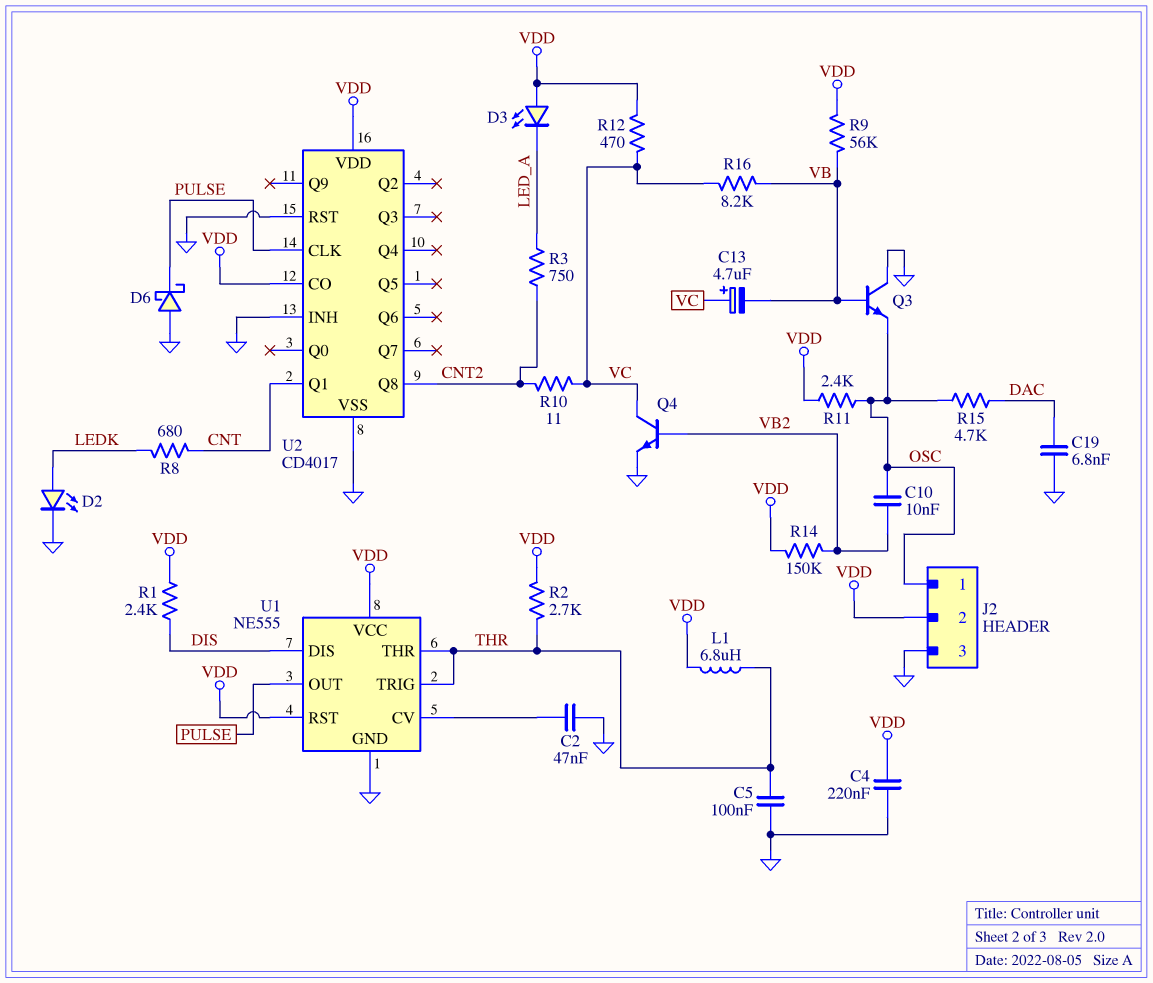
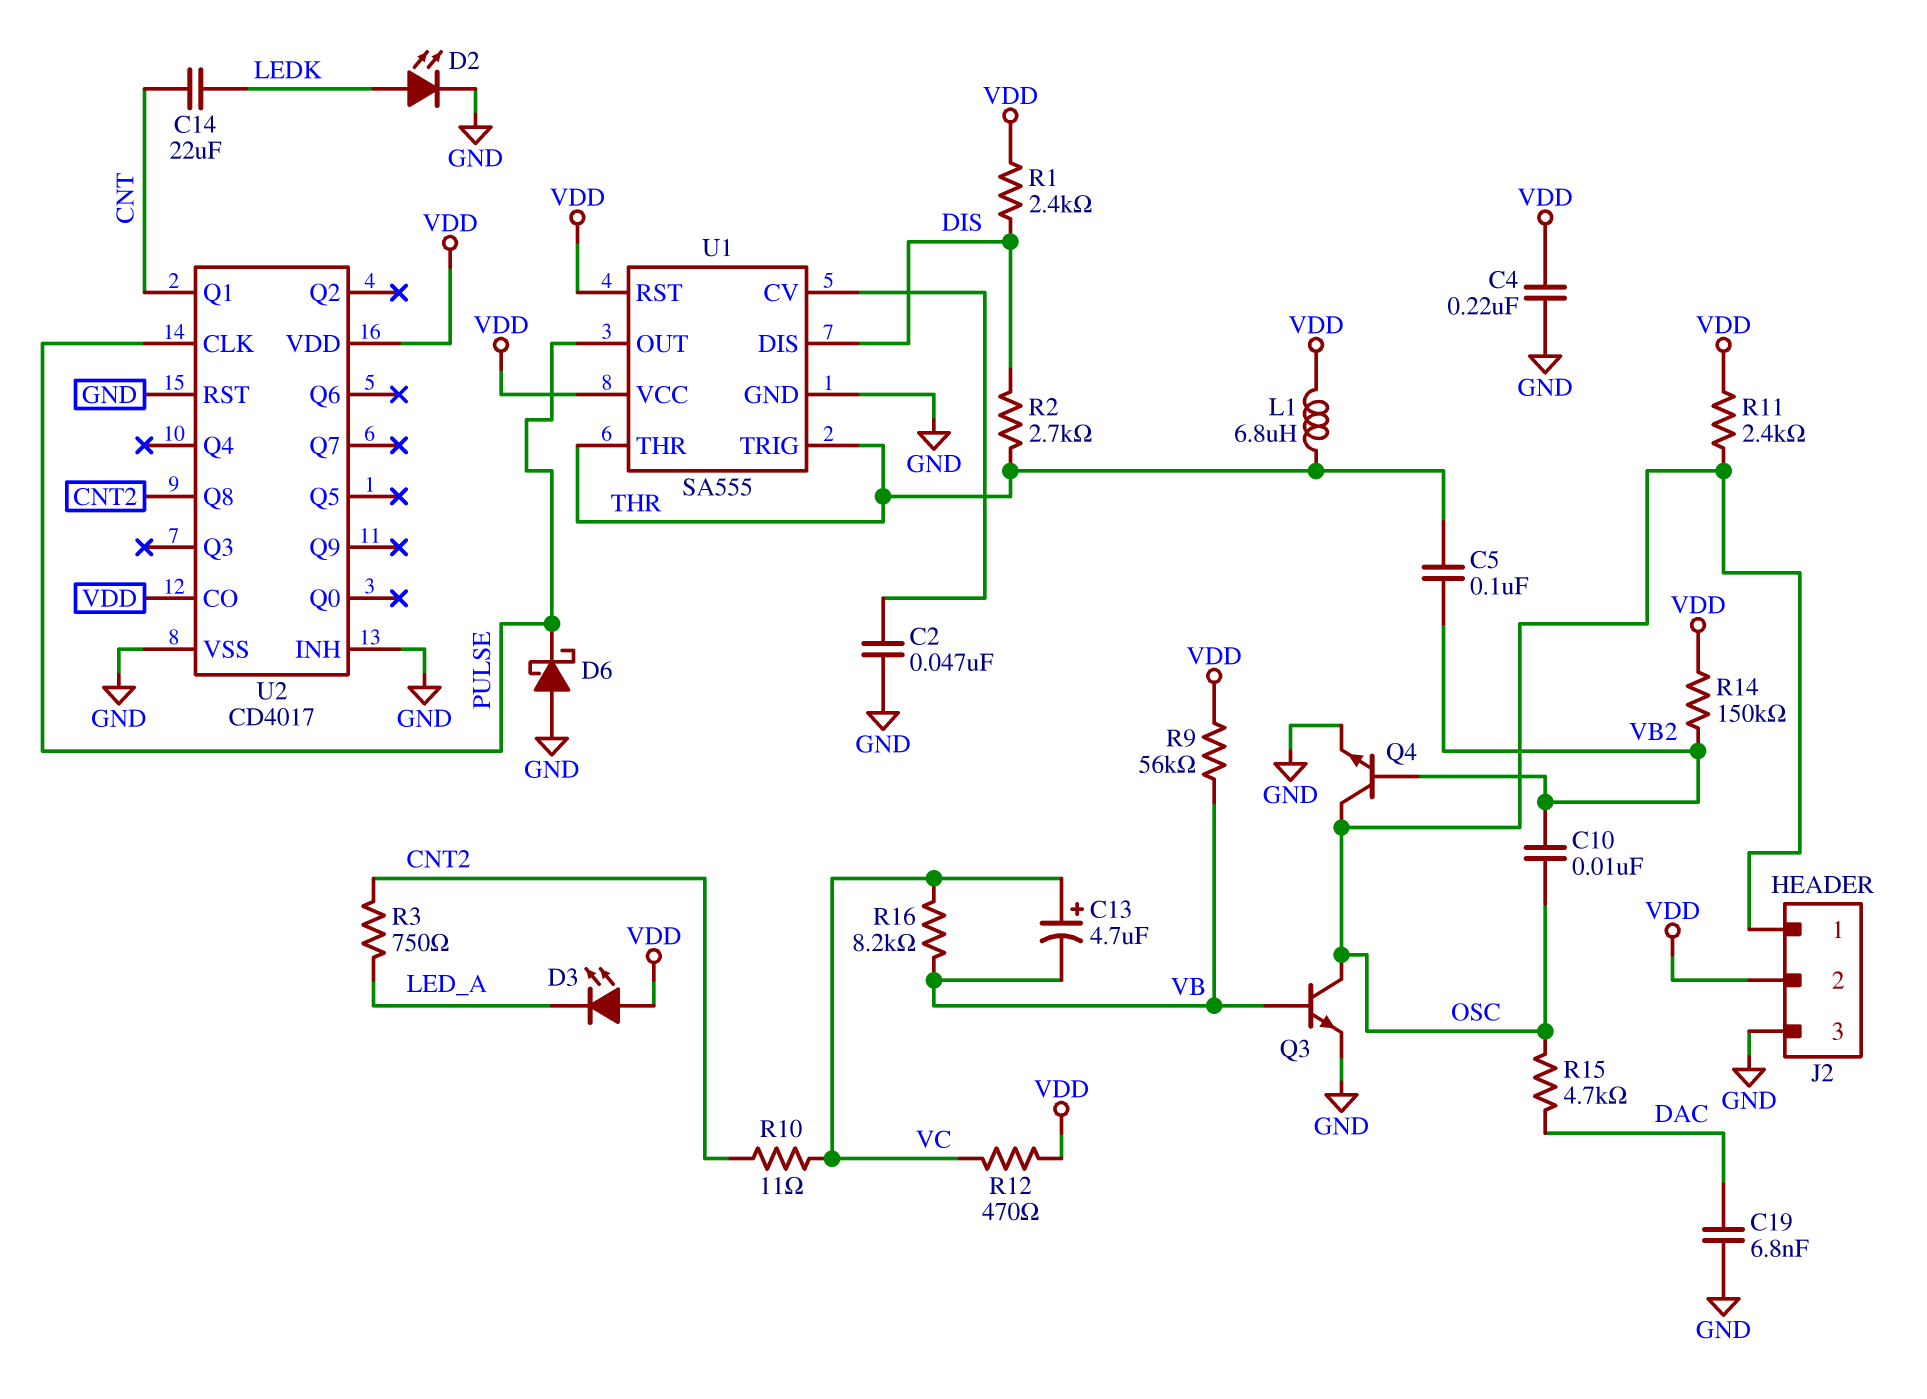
C5: 100nF (GND, THR) -> 100nF (THR, VB2)
C14: none -> 22uF (CNT, LEDK)
Q3: NPN (B VB, C GND, E OSC) -> NPN (B VB, C OSC, E GND)
Q4: NPN (B VB2, C VC, E GND) -> NPN (B VB2, C OSC, E GND)
R2: 2.7k (THR, VDD) -> 2.7k (DIS, THR)
R8: 680 (CNT, LEDK) -> none
U1: NE555 -> SA555

